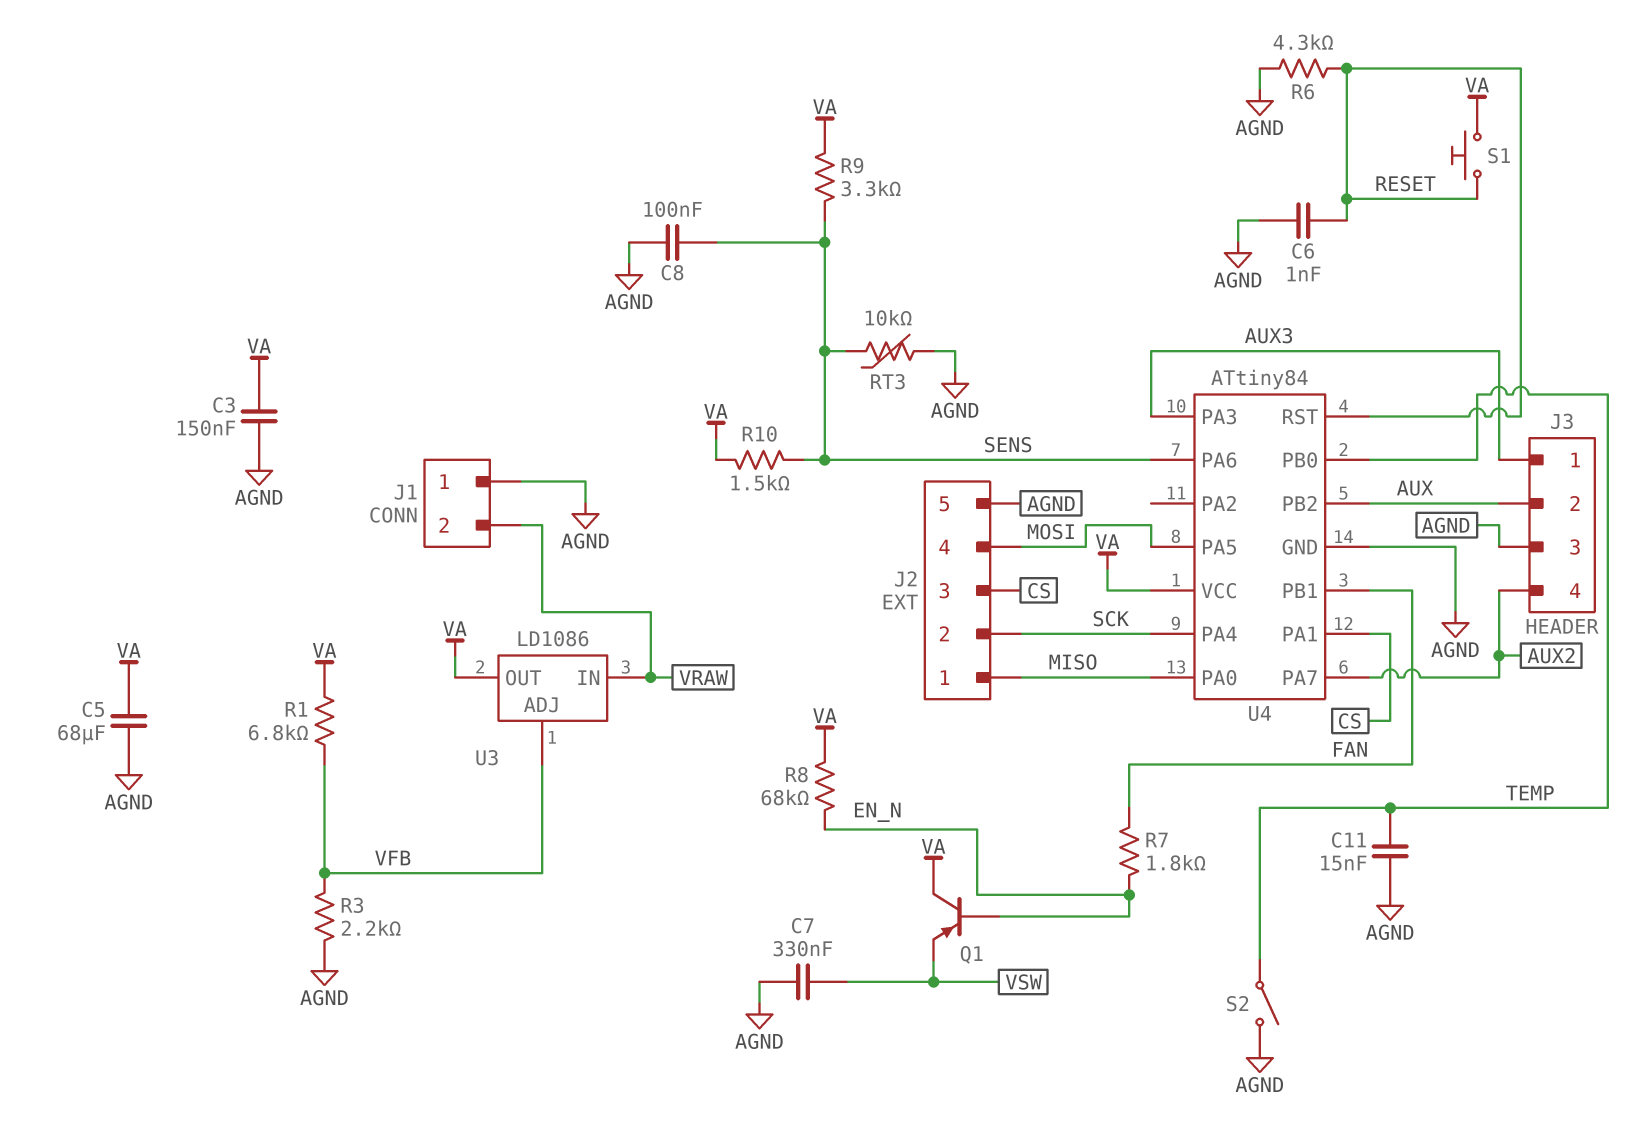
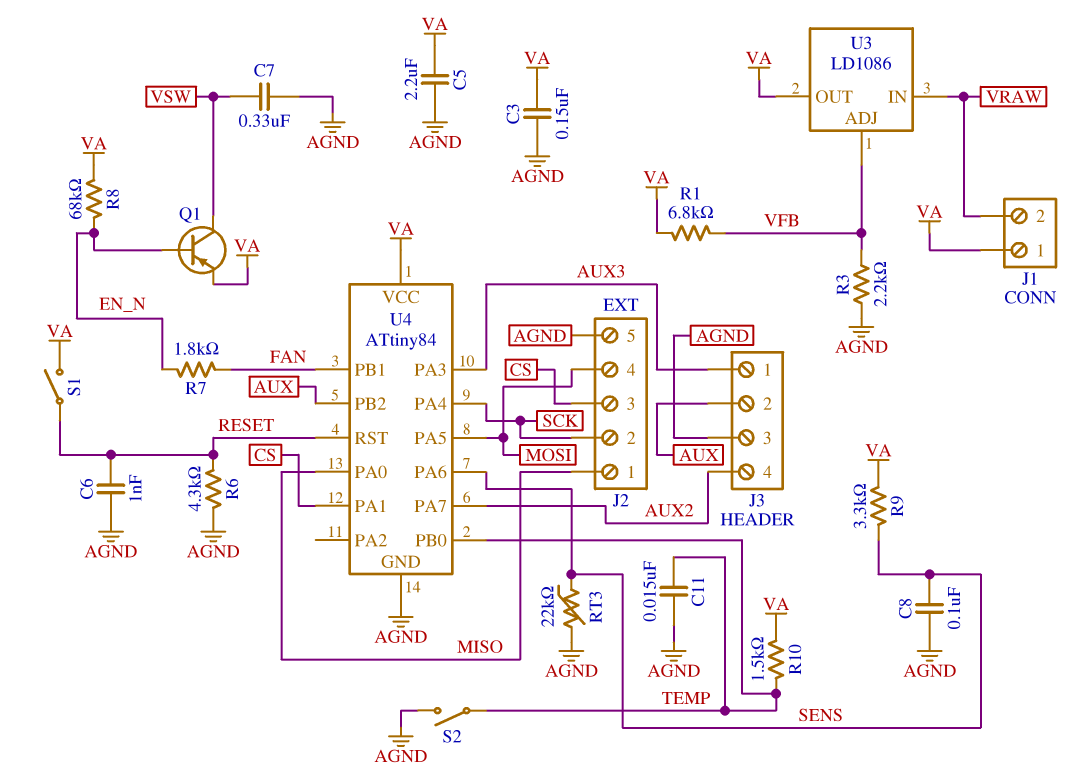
C5: 68uF (AGND, VA) -> 2.2uF (AGND, VA)
J1 pin 1: AGND -> VA
Q1: PNP (B EN_N, C VA, E VSW) -> PNP (B EN_N, C VSW, E VA)
R10: 1.5k (SENS, VA) -> 1.5k (TEMP, VA)
RT3: 10k (AGND, SENS) -> 22k (AGND, SENS)
S1: button (RESET, VA) -> switch (RESET, VA)

